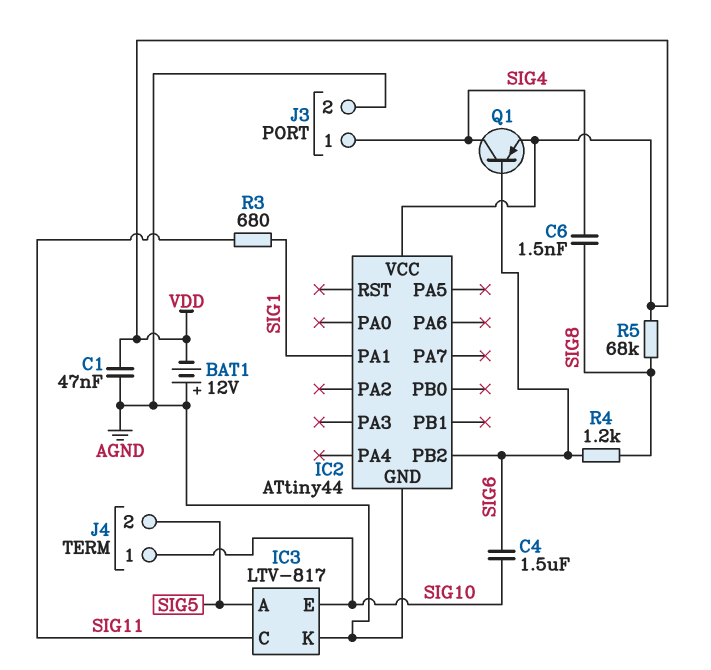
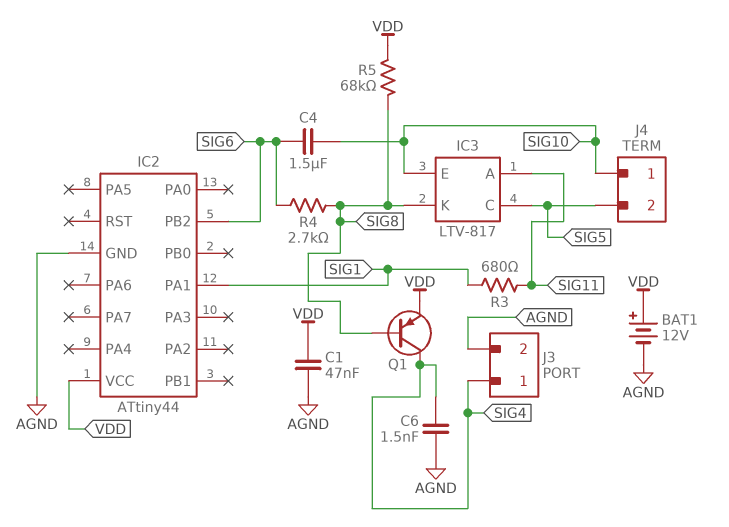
BAT1: 12V (plus AGND, minus VDD) -> 12V (plus VDD, minus AGND)
C6: 1.5nF (SIG4, SIG8) -> 1.5nF (AGND, SIG4)
IC3 pin A: SIG5 -> SIG11
IC3 pin C: SIG11 -> SIG5
IC3 pin K: AGND -> SIG8
Q1: PNP (B SIG6, C SIG4, E VDD) -> PNP (B SIG8, C SIG4, E VDD)
R4: 1.2k (SIG6, SIG8) -> 2.7k (SIG6, SIG8)

